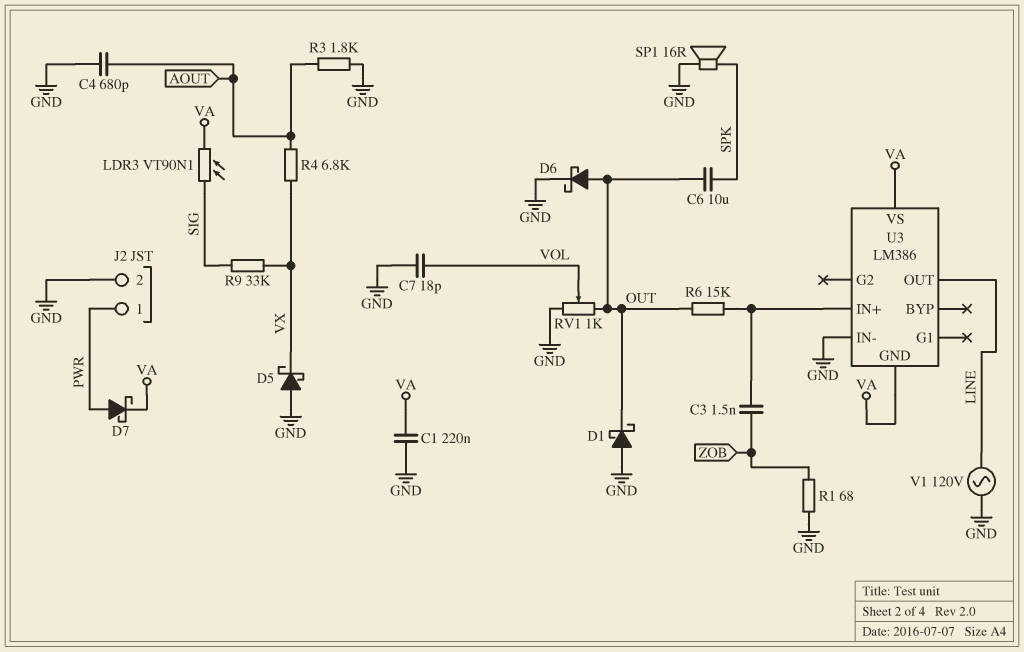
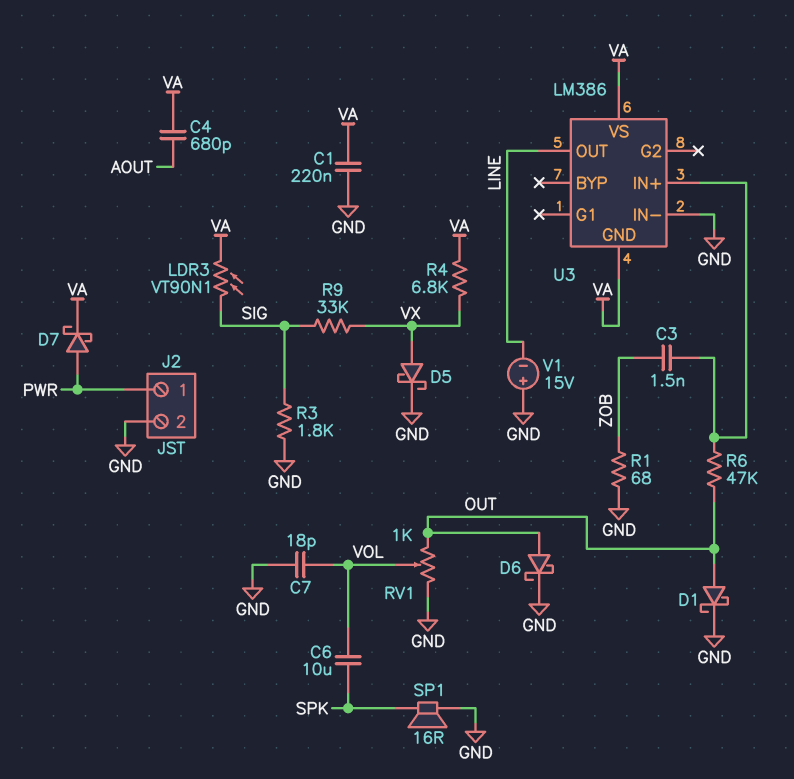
C4: 680pF (AOUT, GND) -> 680pF (AOUT, VA)
C6: 10uF (OUT, SPK) -> 10uF (SPK, VOL)
D1: schottky (A GND, K OUT) -> schottky (A OUT, K GND)
D5: schottky (A GND, K VX) -> schottky (A VX, K GND)
R3: 1.8k (AOUT, GND) -> 1.8k (GND, SIG)
R4: 6.8k (AOUT, VX) -> 6.8k (VA, VX)
R6: 15k (OUT, U3/IN+) -> 47k (OUT, U3/IN+)
V1: AC 120V (GND, LINE) -> 15V (plus GND, minus LINE)

